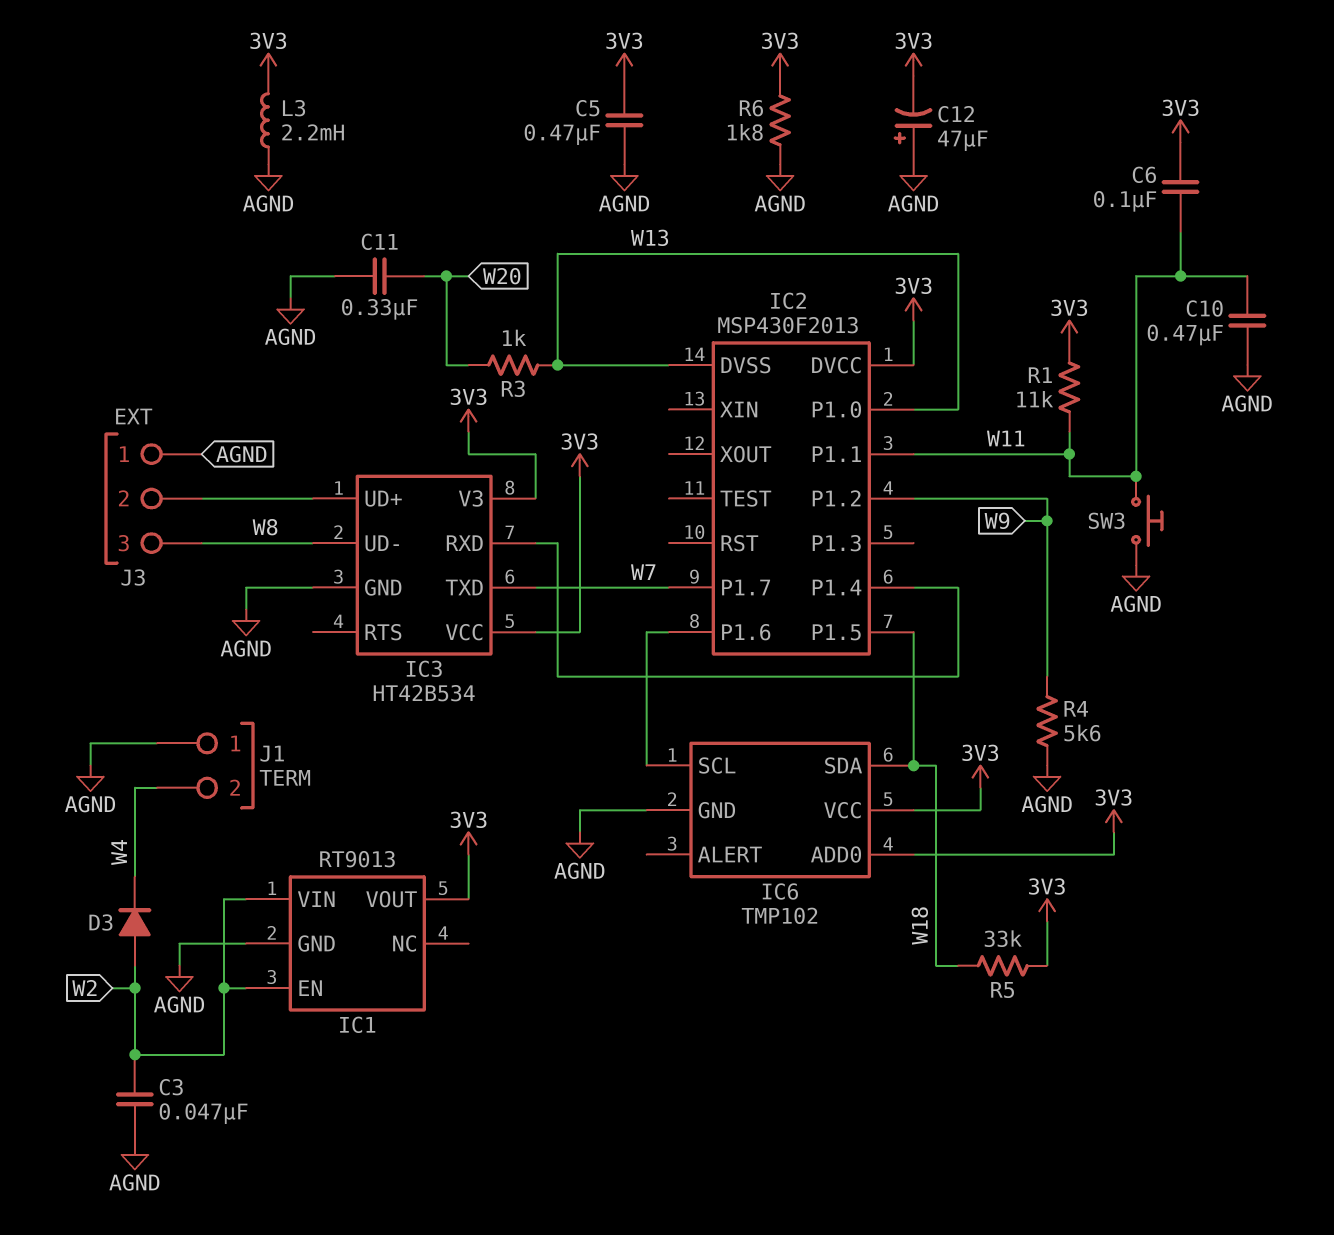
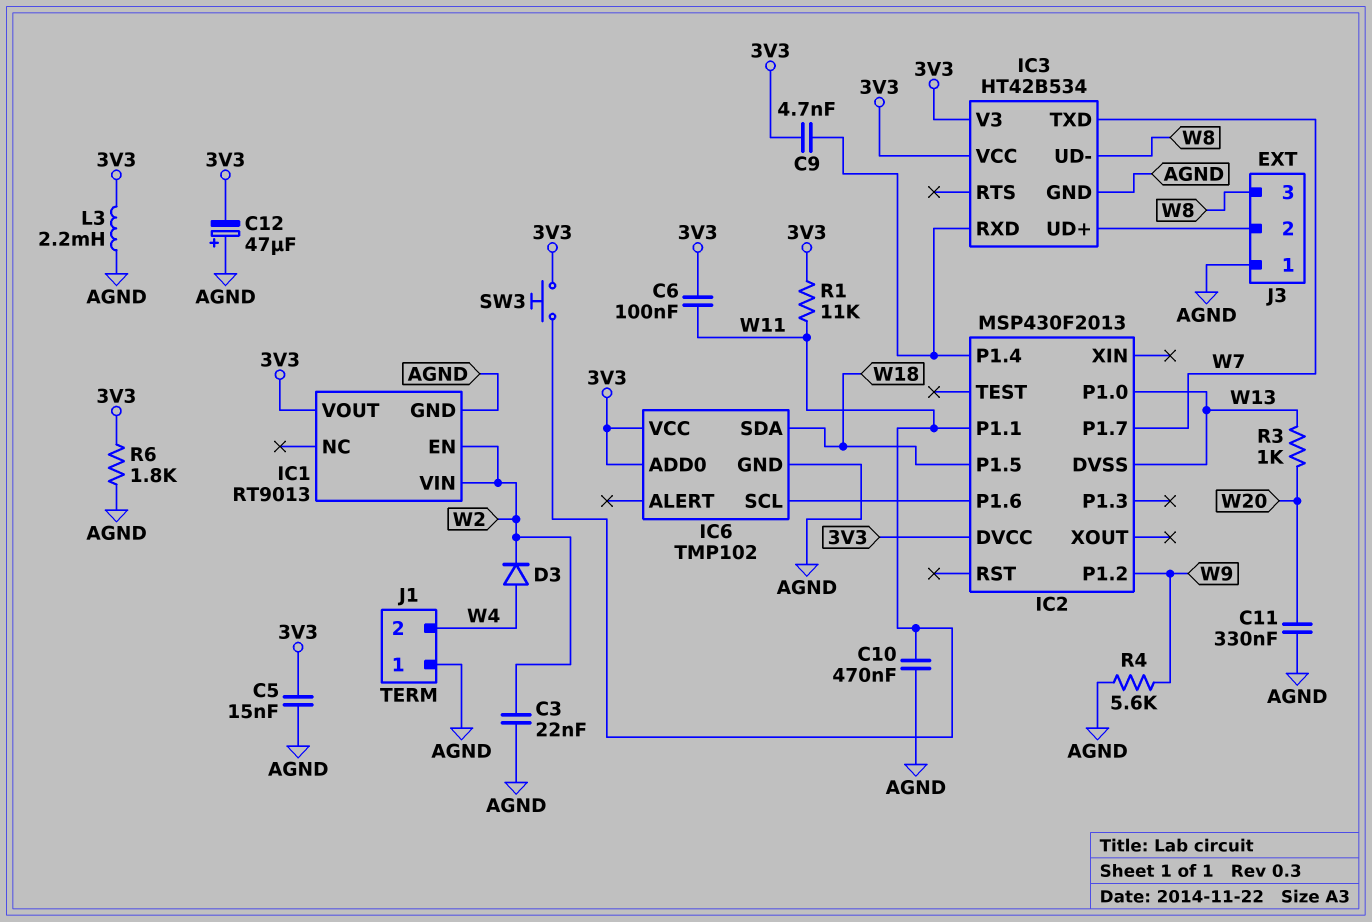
C3: 47nF (AGND, W2) -> 22nF (AGND, W2)
C5: 470nF (3V3, AGND) -> 15nF (3V3, AGND)
C9: none -> 4.7nF (3V3, IC2/P1.4)
D3: diode (A W2, K W4) -> diode (A W4, K W2)
R5: 33k (3V3, W18) -> none
SW3: button (AGND, W11) -> button (3V3, W11)

